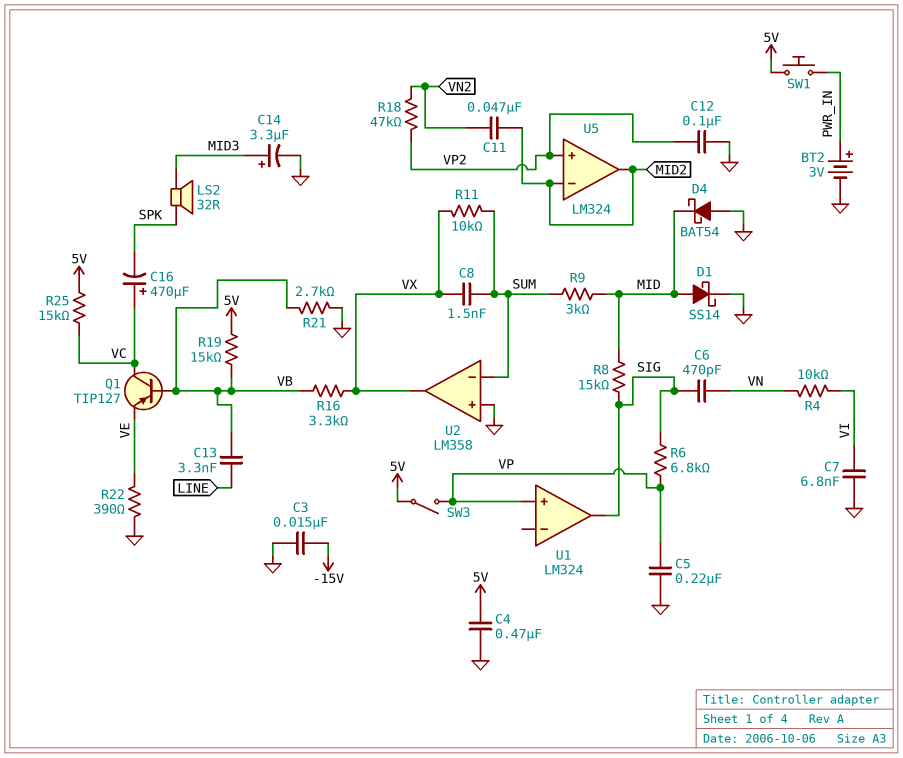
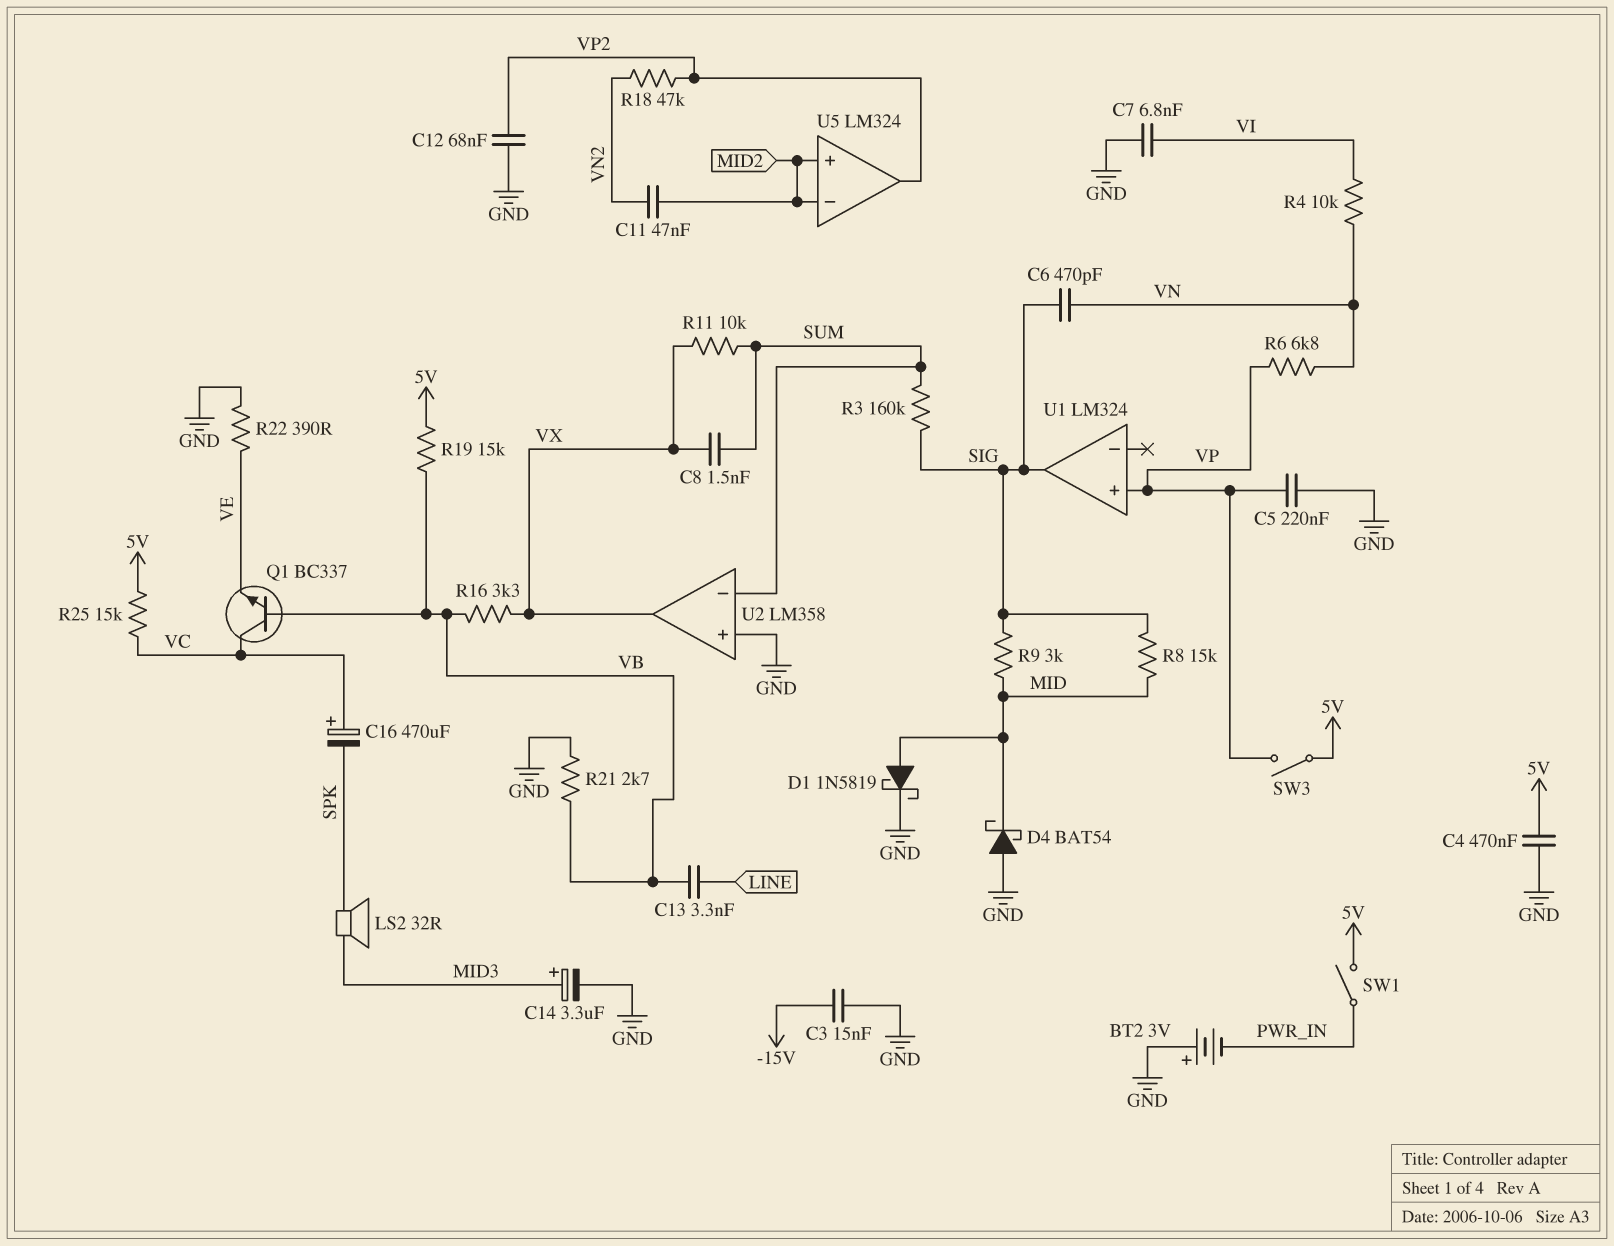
BT2: 3V (plus PWR_IN, minus GND) -> 3V (plus GND, minus PWR_IN)
C12: 100nF (GND, VP2) -> 68nF (GND, VP2)
D1: schottky SS14 (A MID, K GND) -> schottky 1N5819 (A MID, K GND)
Q1: PNP TIP127 (B VB, C VC, E VE) -> NPN BC337 (B VB, C VC, E VE)
R3: none -> 160k (SIG, SUM)
R6: 6.8k (SIG, VP) -> 6.8k (VN, VP)
R9: 3k (MID, SUM) -> 3k (MID, SIG)
SW1: button (5V, PWR_IN) -> switch (5V, PWR_IN)
U5 pin in+: VP2 -> MID2
U5 pin out: MID2 -> VP2

